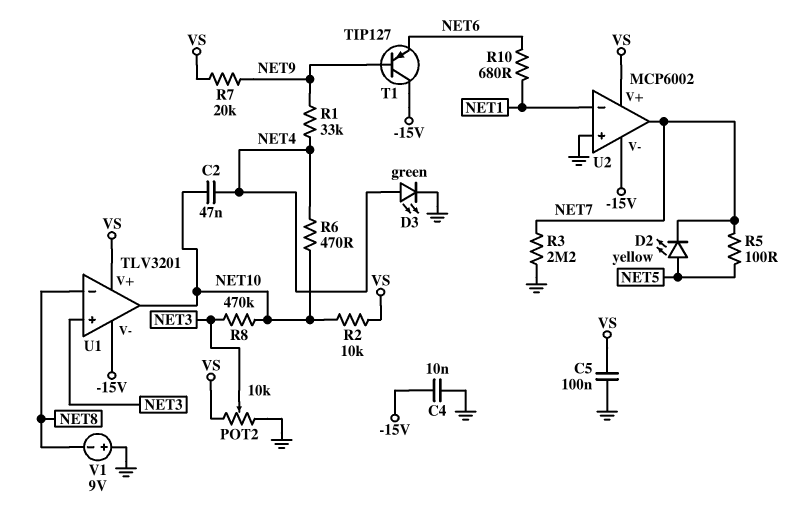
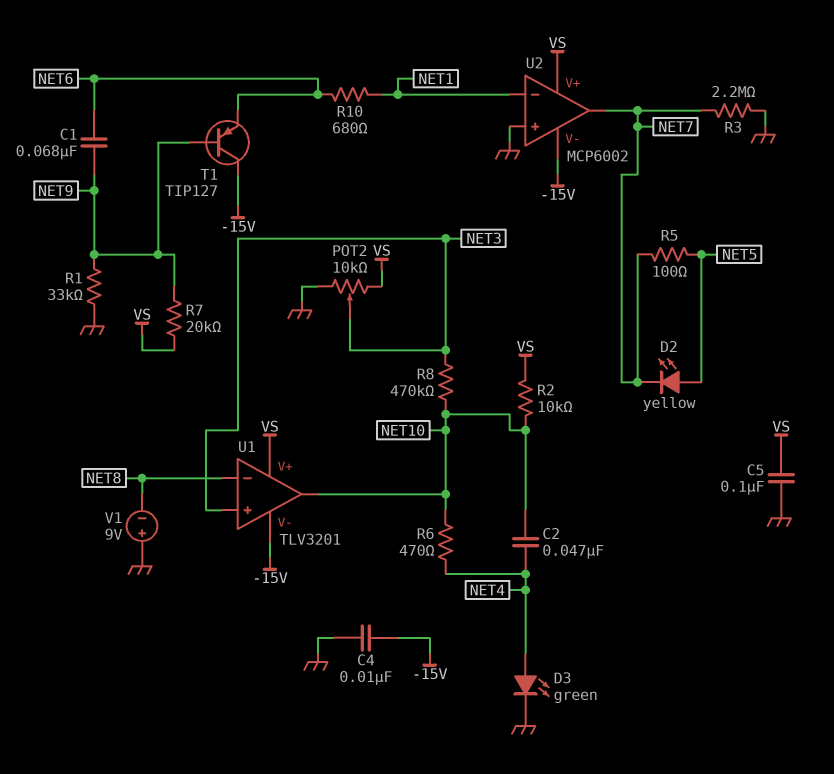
C1: none -> 68nF (NET6, NET9)
R1: 33k (NET4, NET9) -> 33k (GND, NET9)

